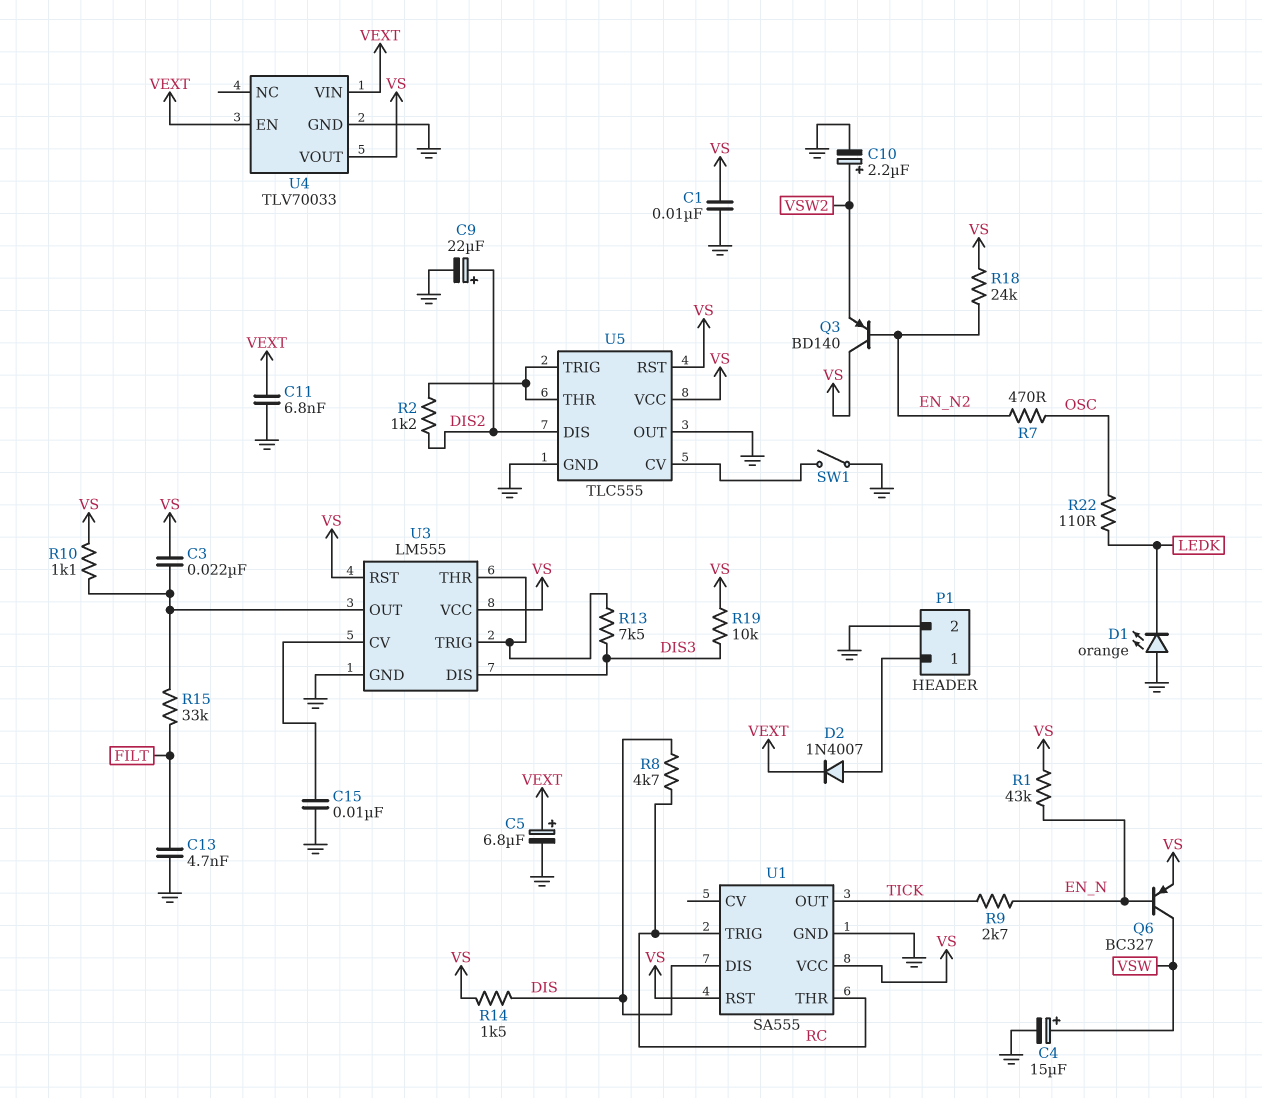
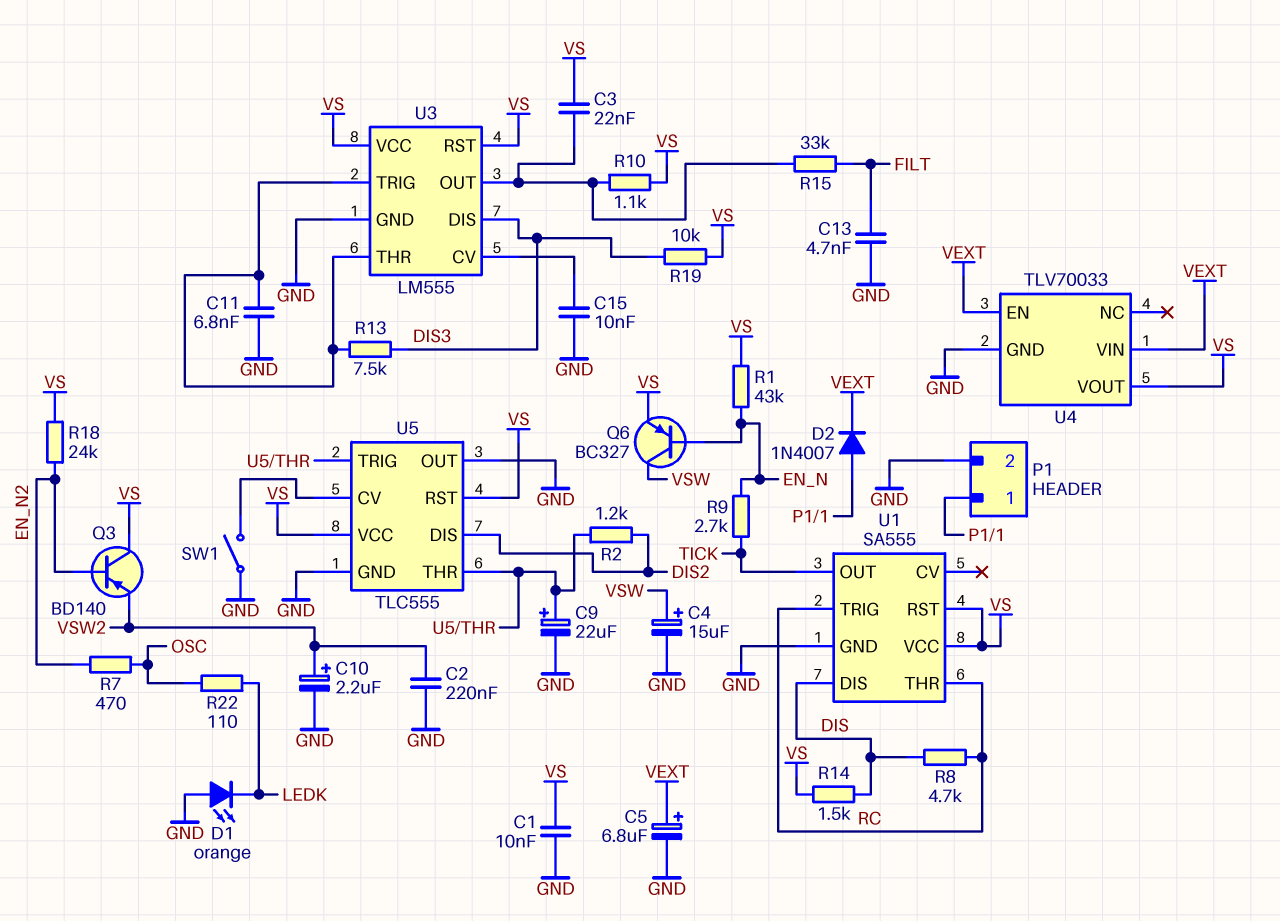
C2: none -> 220nF (GND, VSW2)
C9: 22uF (plus DIS2, minus GND) -> 22uF (plus U5/THR, minus GND)
C11: 6.8nF (GND, VEXT) -> 6.8nF (GND, U3/THR)

